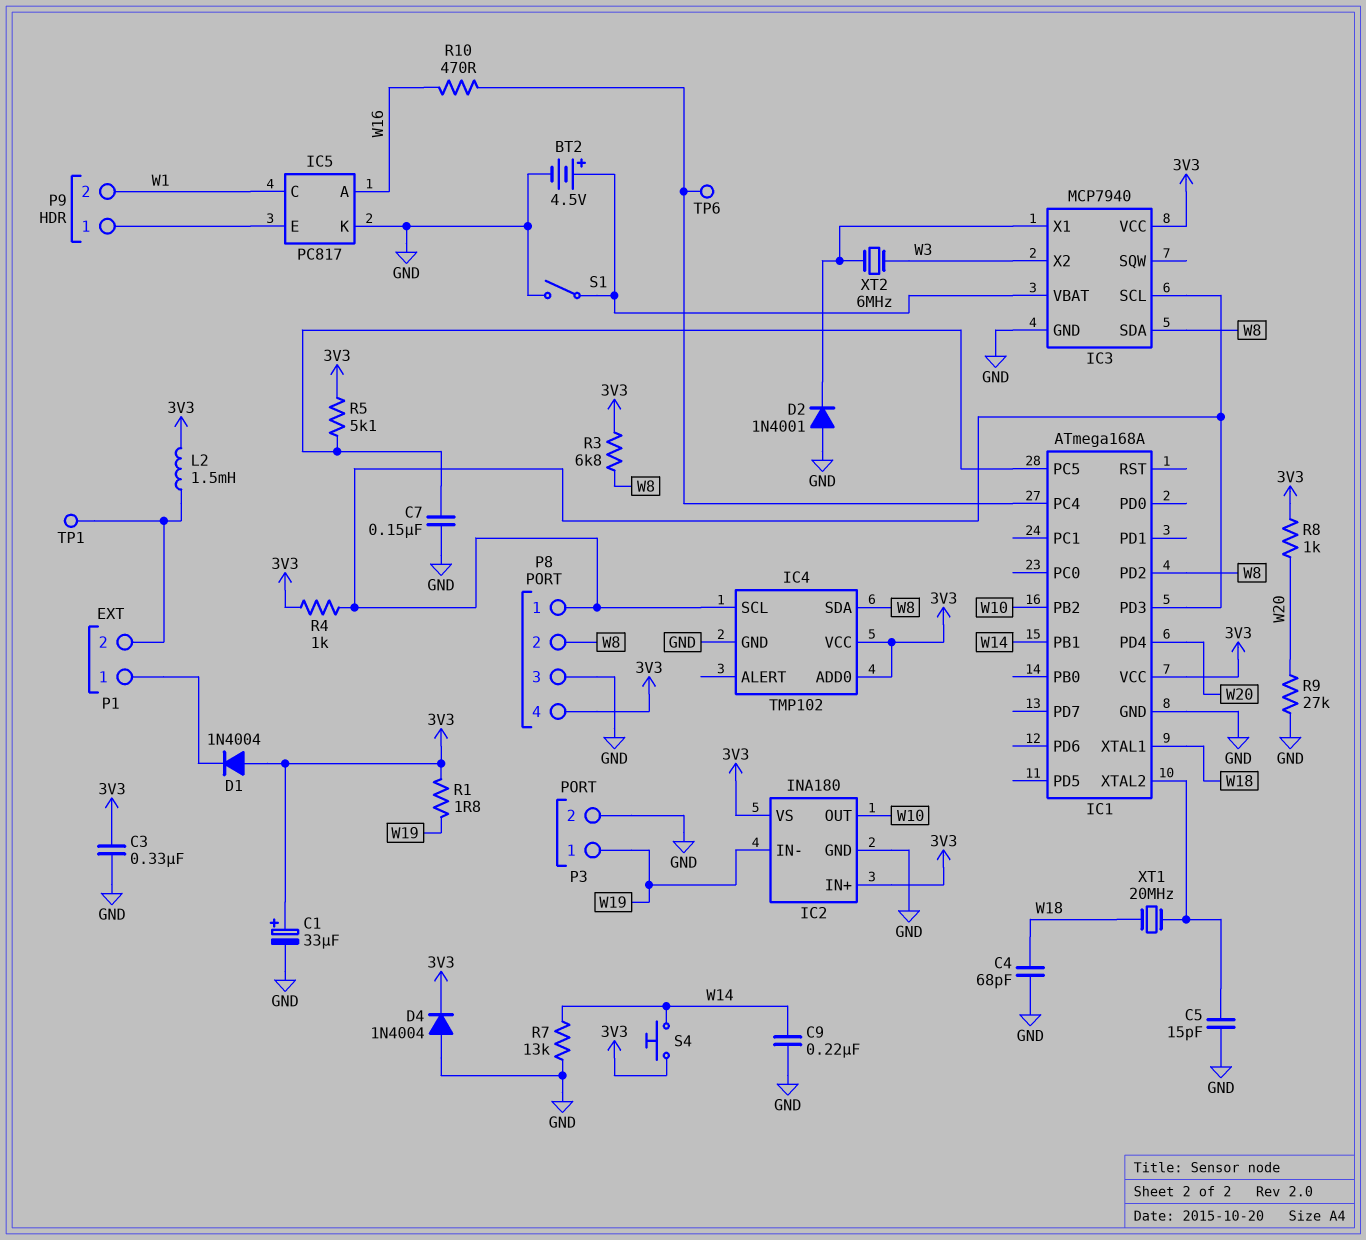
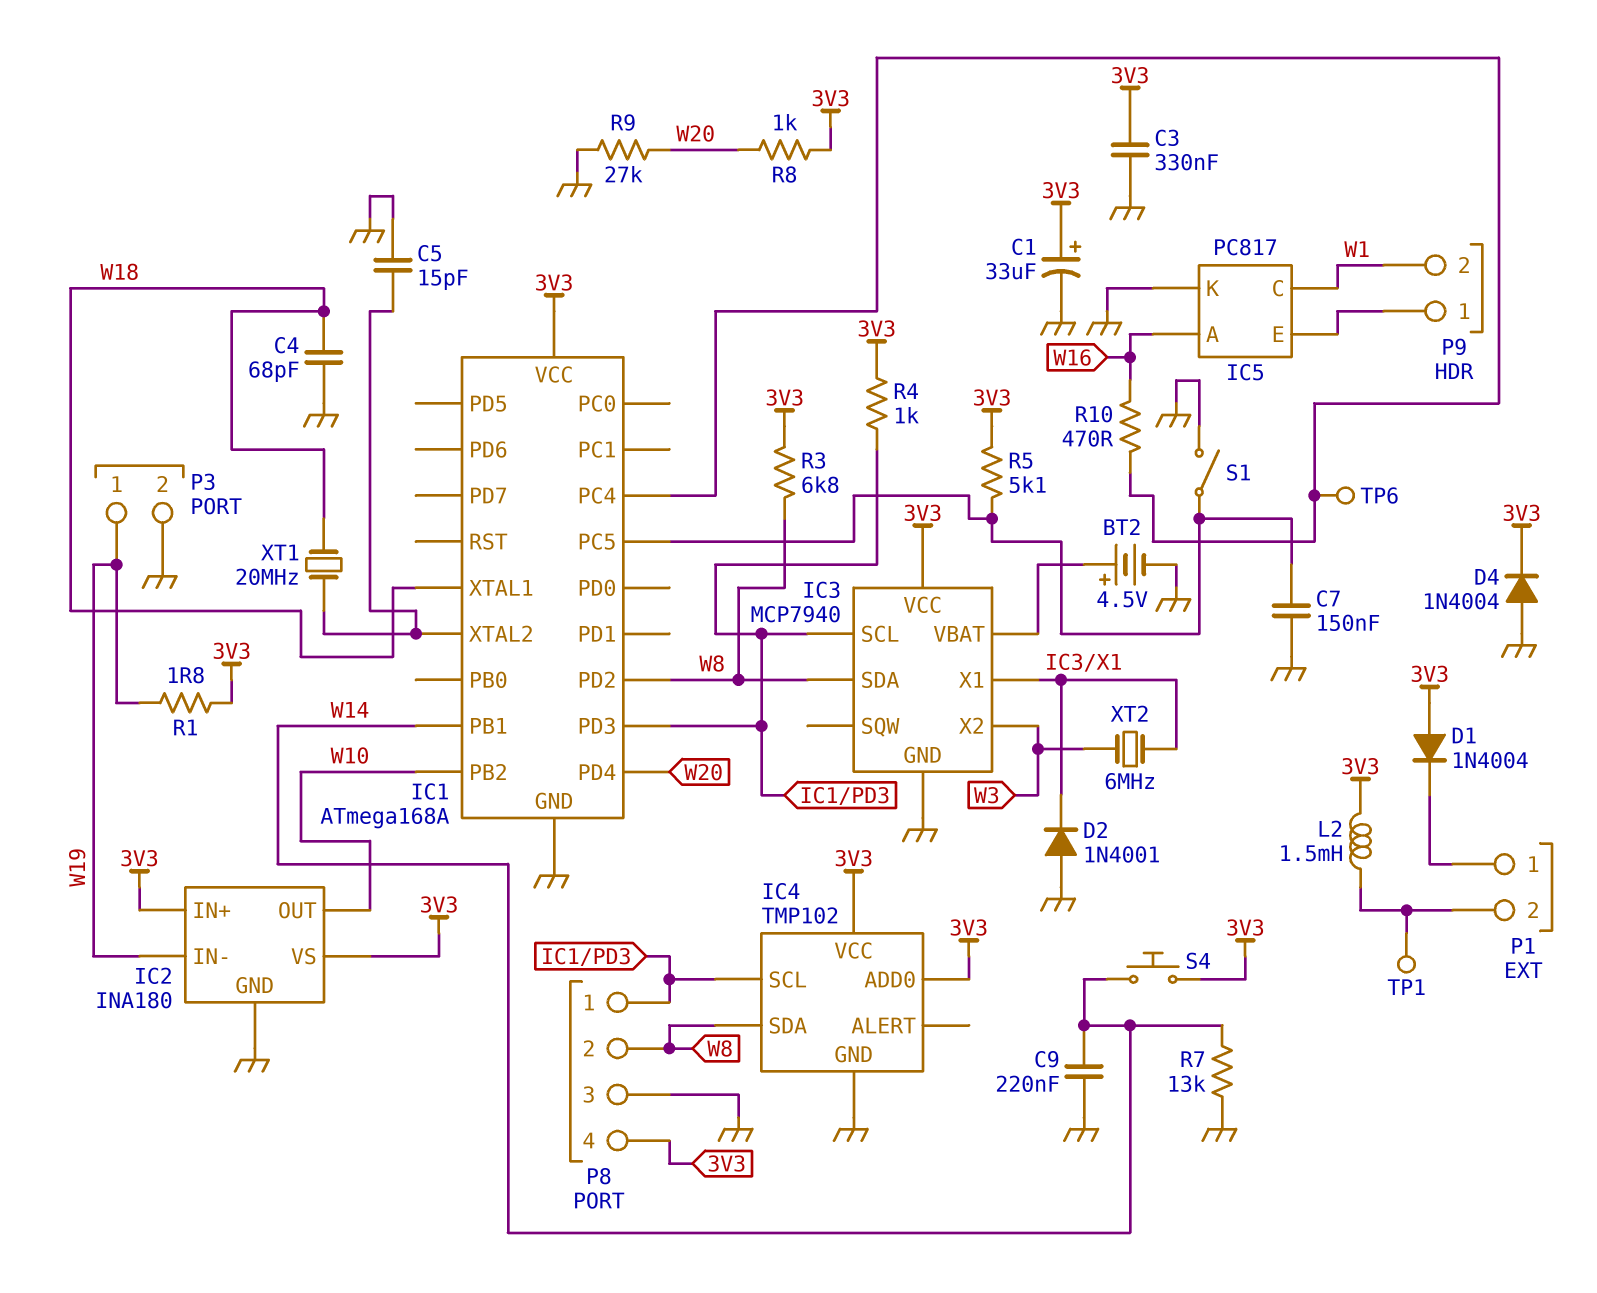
S1: switch (GND, IC3/VBAT) -> switch (GND, IC1/PC5)

